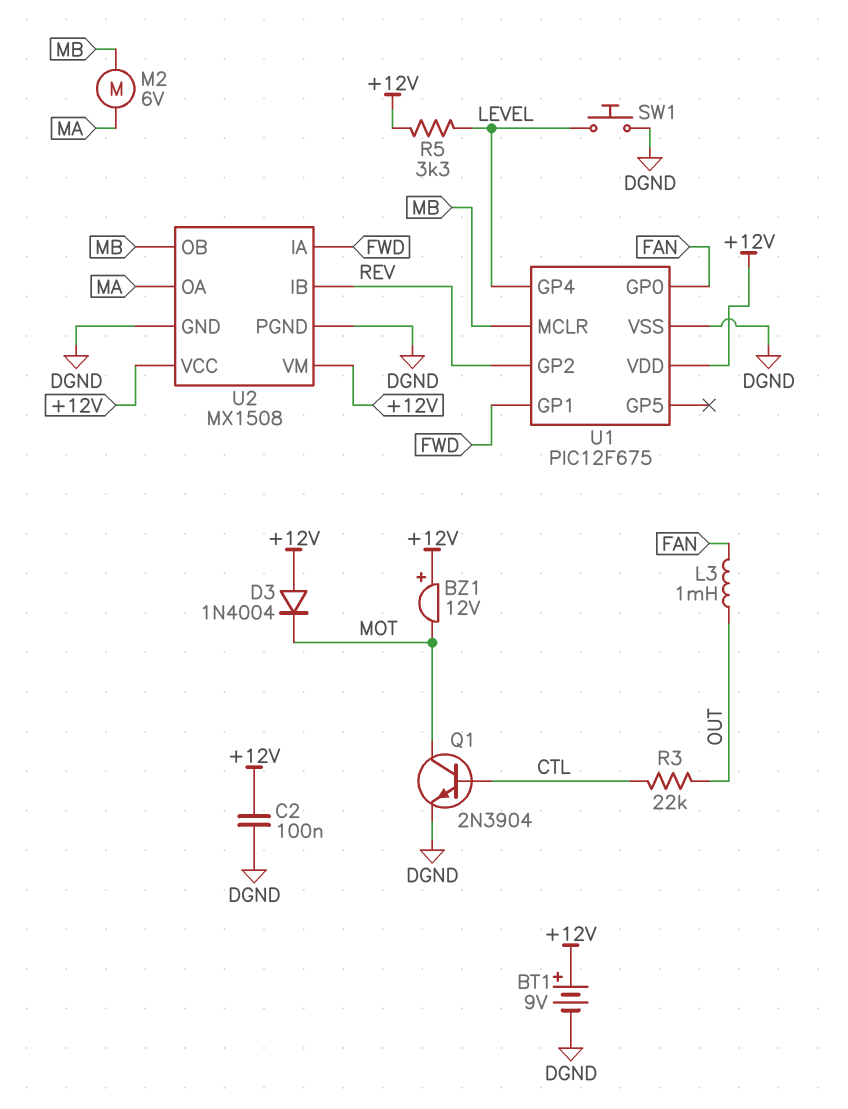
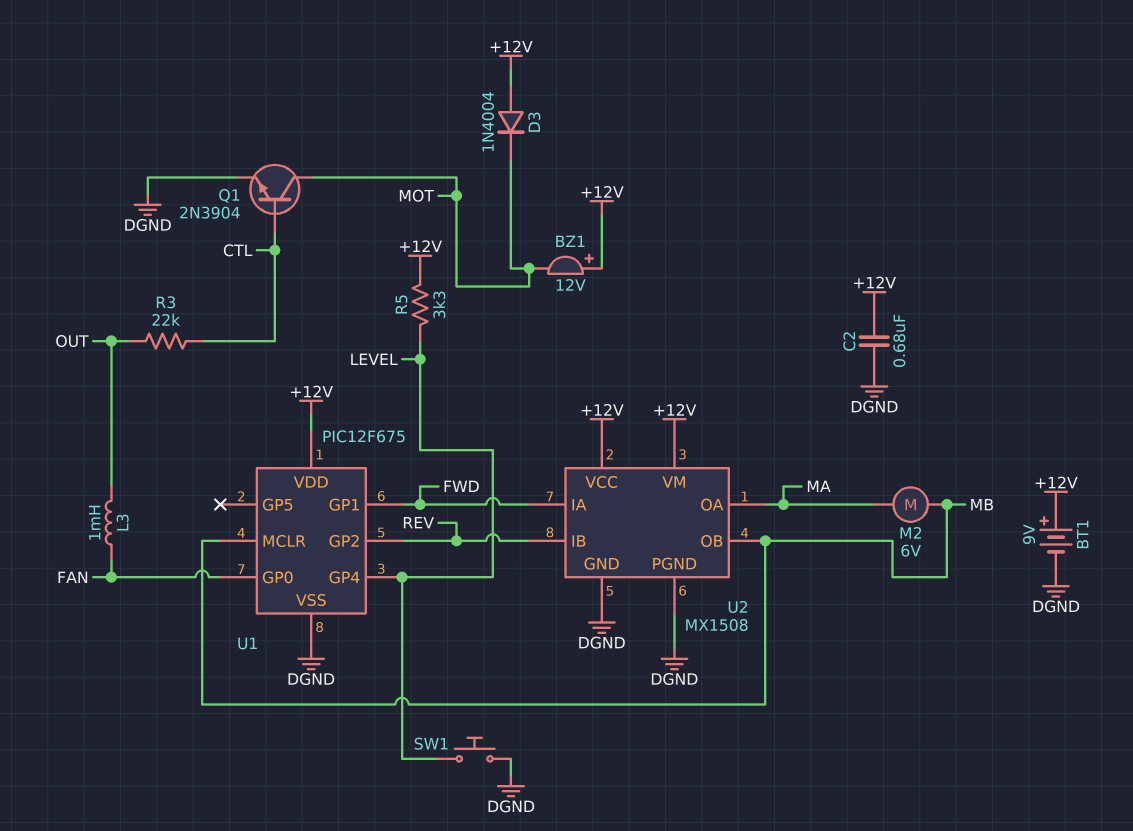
C2: 100nF (+12V, DGND) -> 680nF (+12V, DGND)

